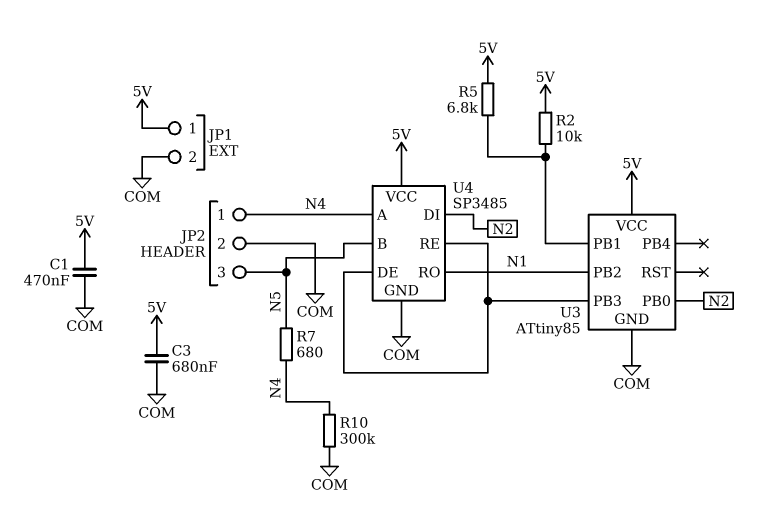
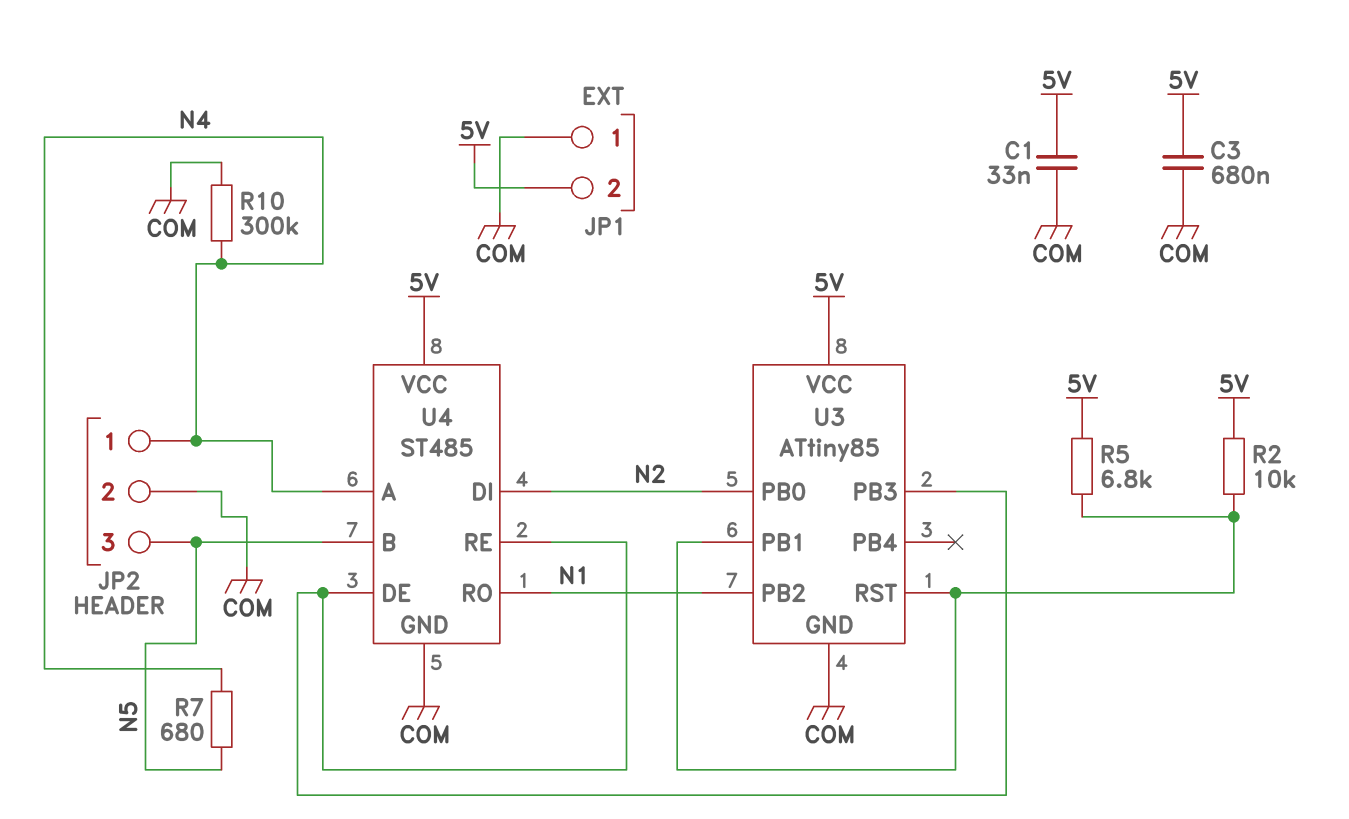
C1: 470nF (5V, COM) -> 33nF (5V, COM)
JP1 pin 1: 5V -> COM
JP1 pin 2: COM -> 5V
U3 pin RST: none -> U3/PB1
U4: SP3485 -> ST485

